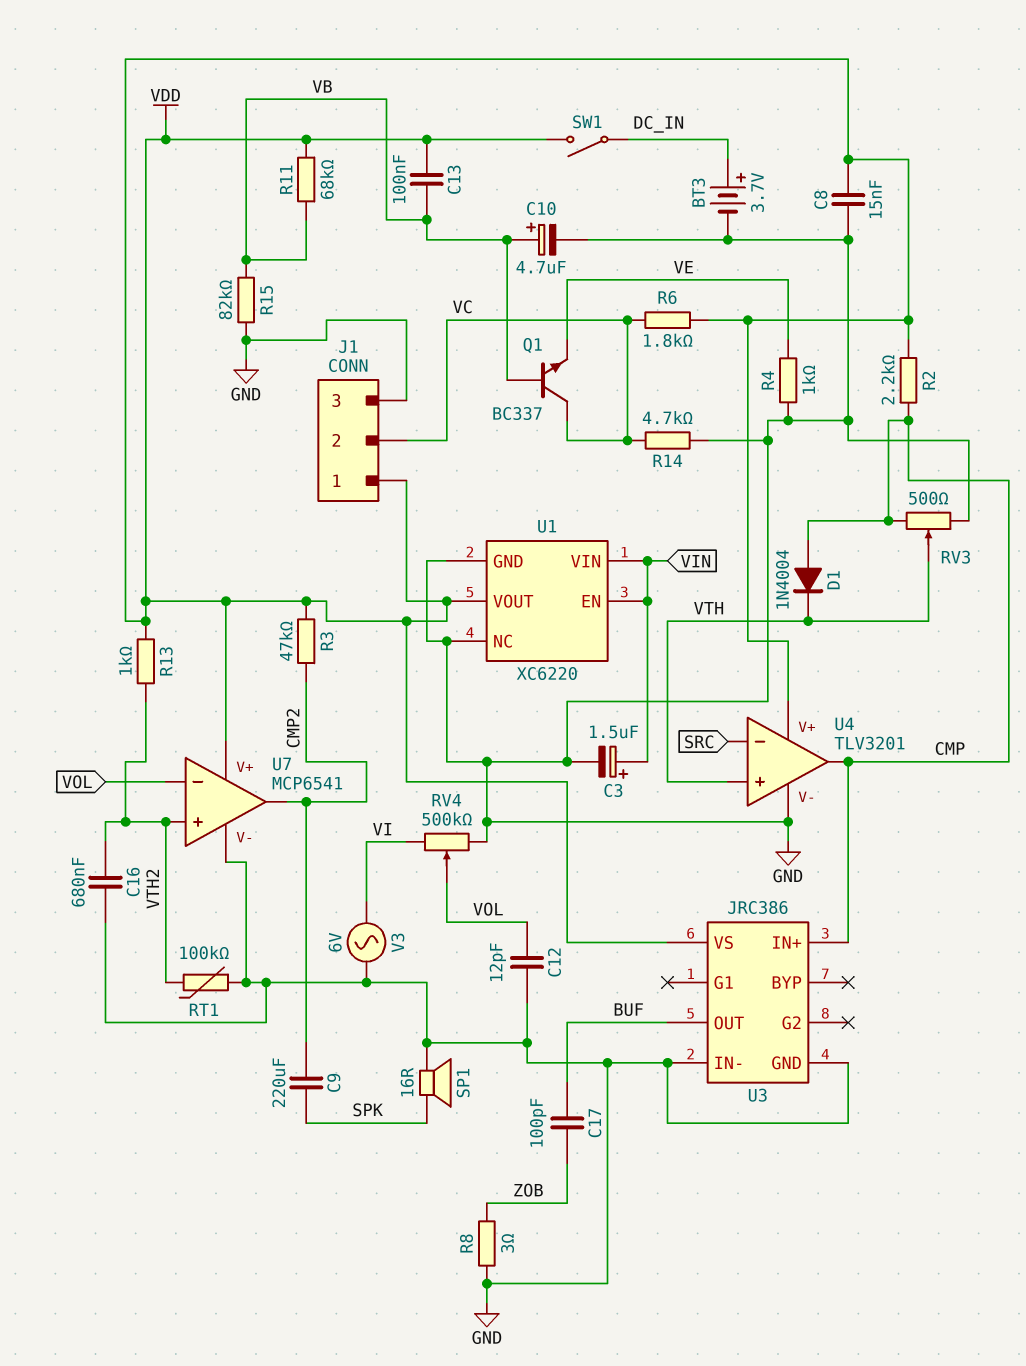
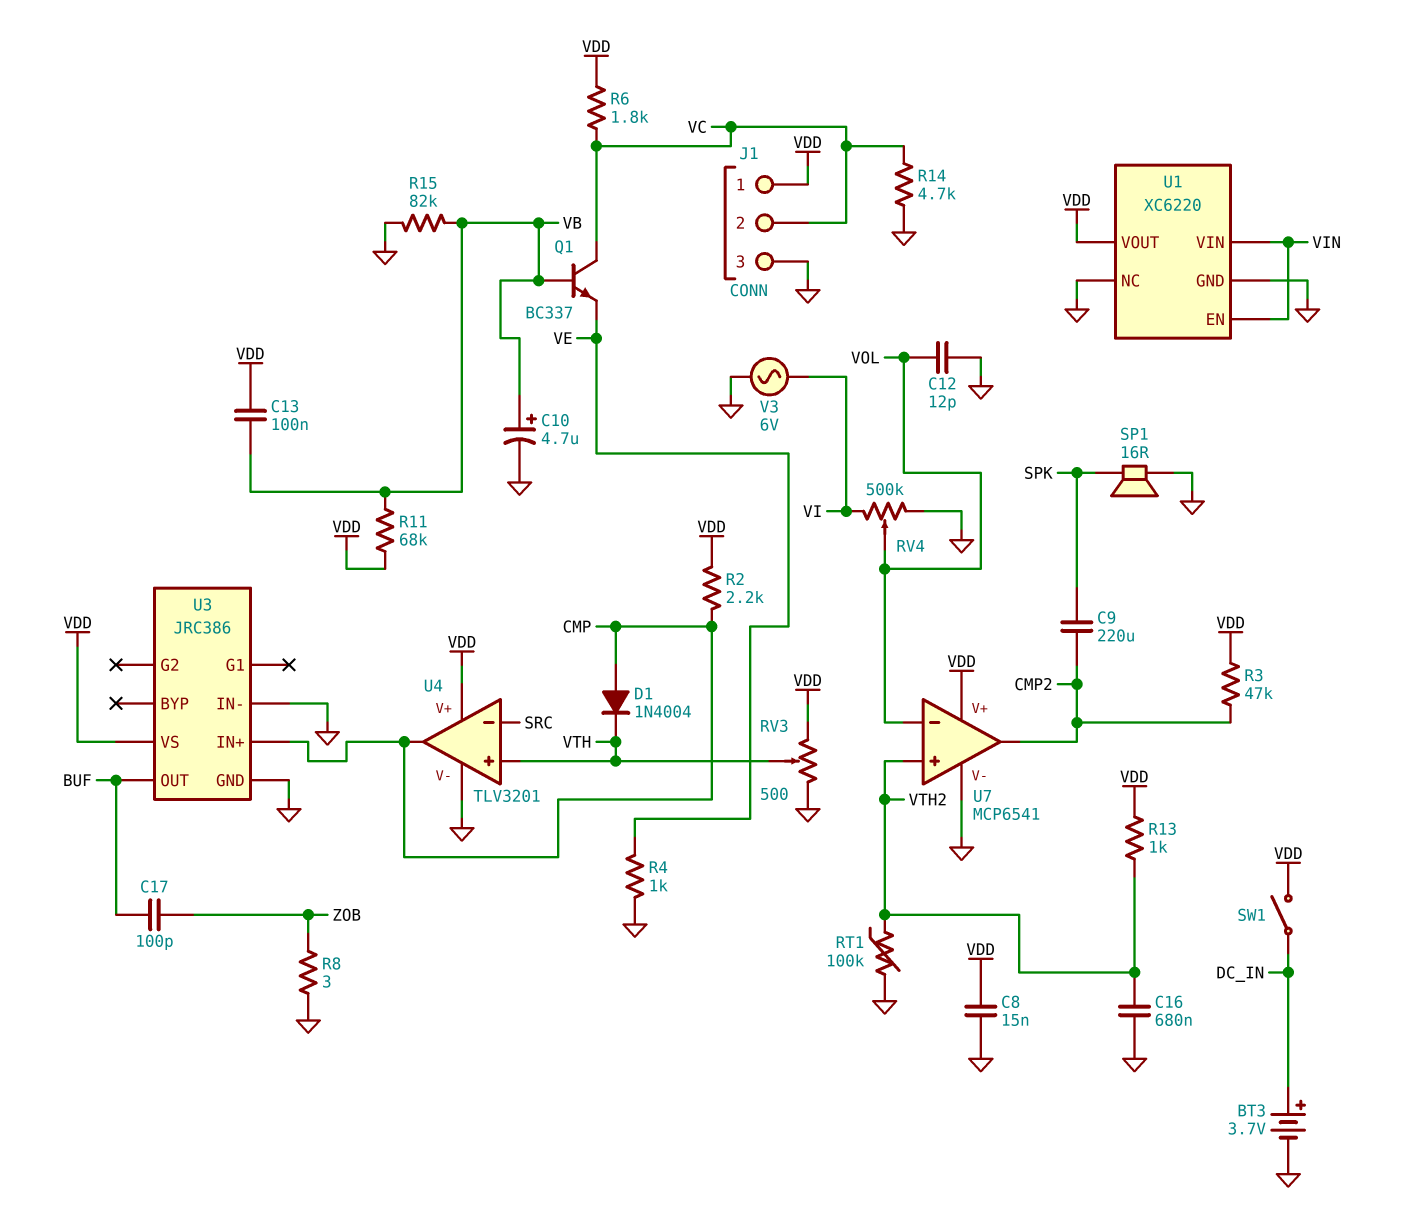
C3: 1.5uF (plus VIN, minus GND) -> none
RV3: 500 (CMP, GND, wiper VTH) -> 500 (GND, VDD, wiper VTH)

